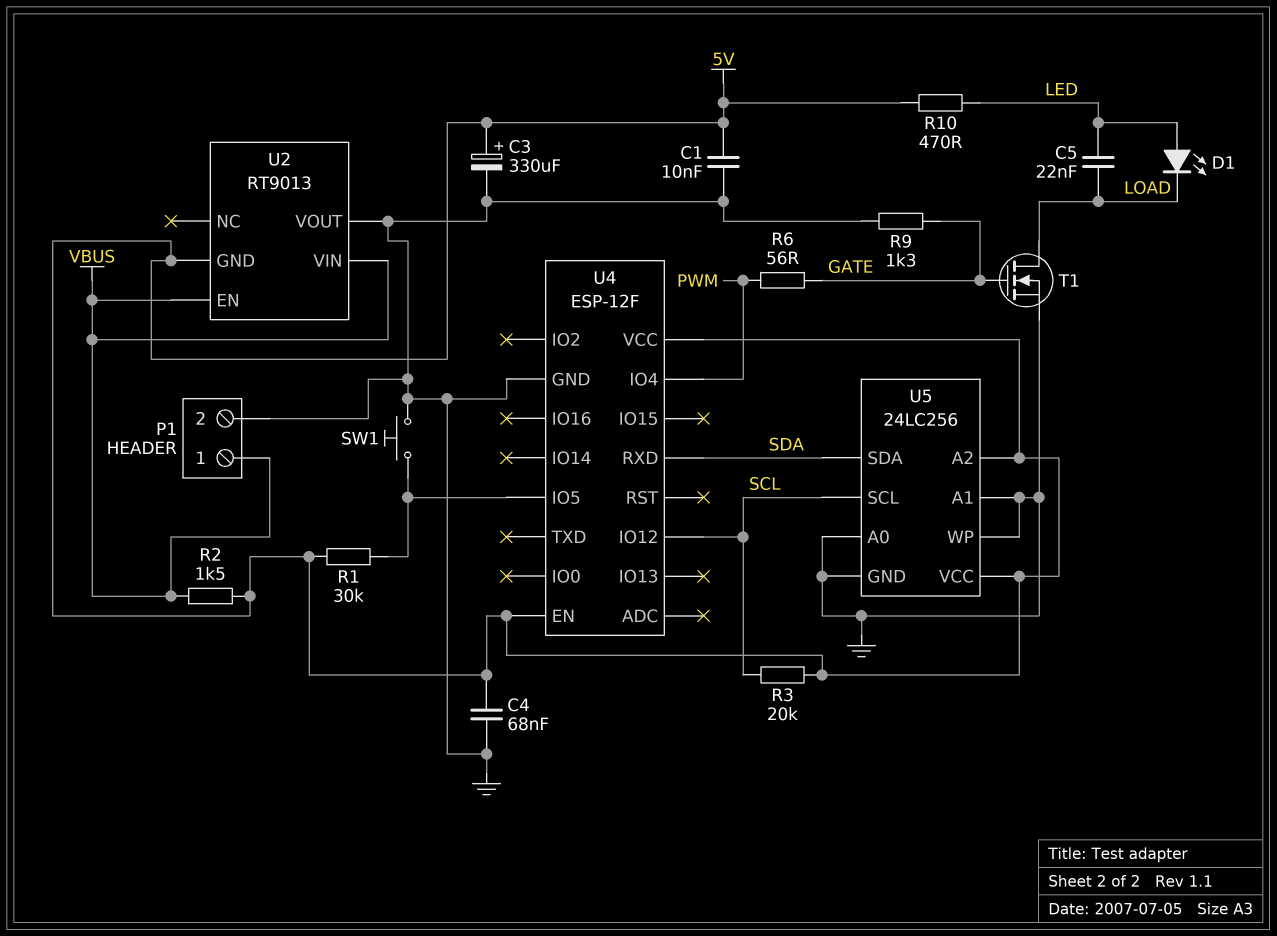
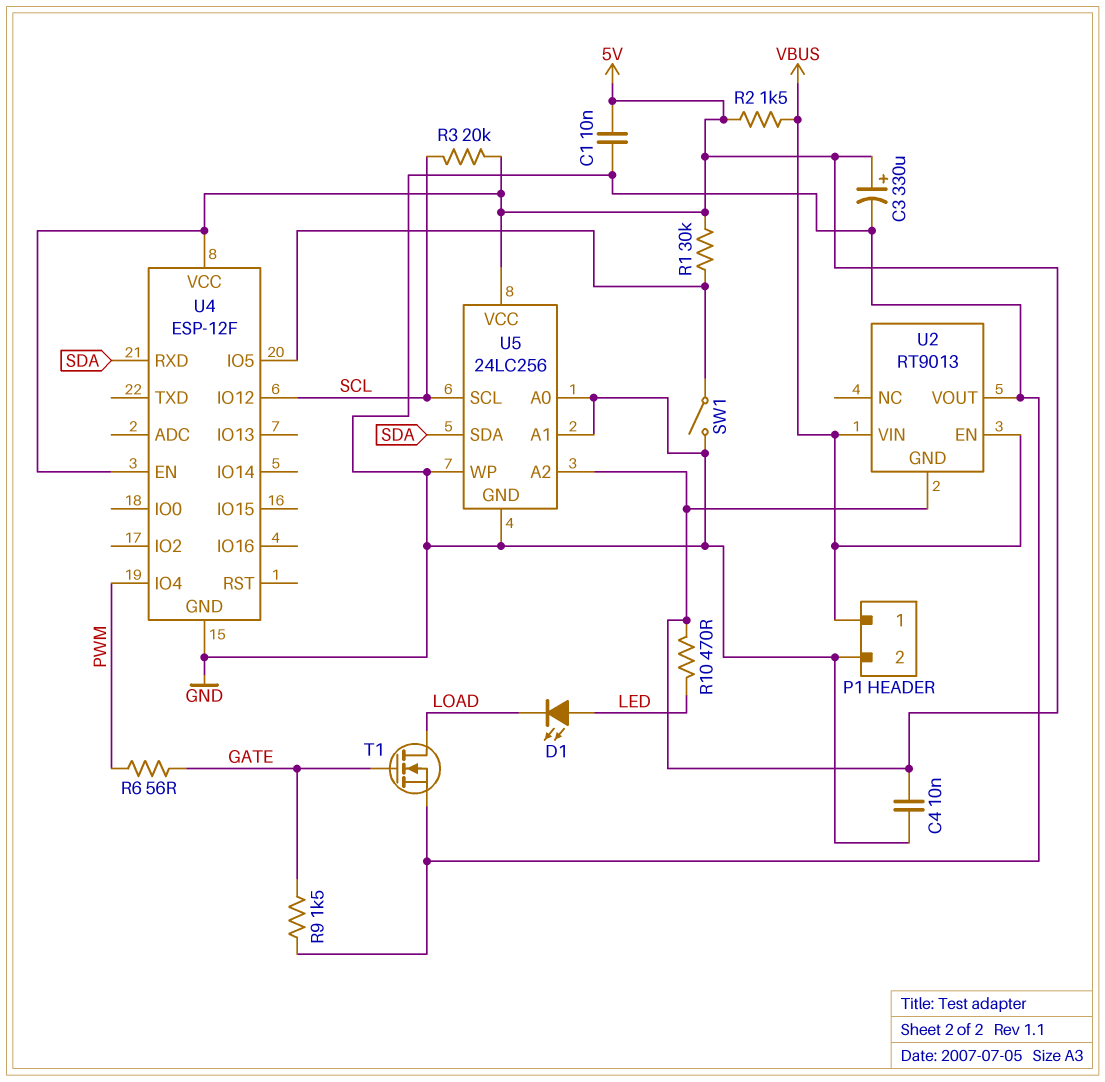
C4: 68nF (5V, GND) -> 10nF (5V, GND)
C5: 22nF (LED, LOAD) -> none
R9: 1.3k (GATE, GND) -> 1.5k (GATE, GND)
SW1: button (GND, U4/IO5) -> switch (GND, U4/IO5)

